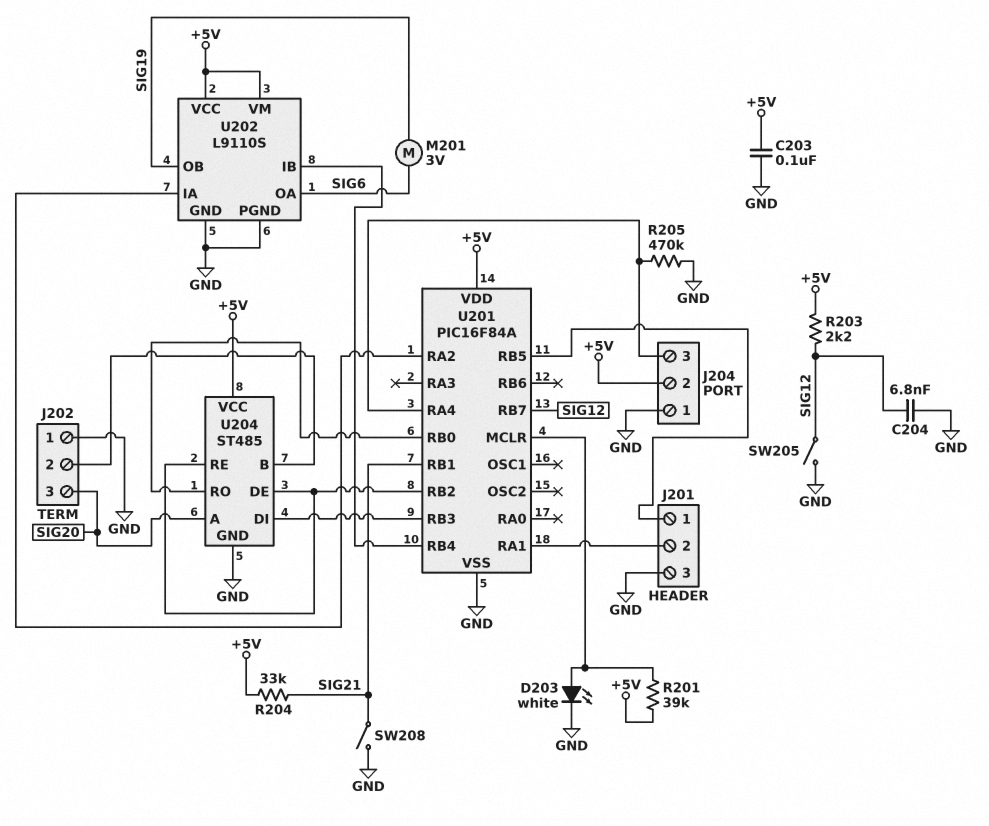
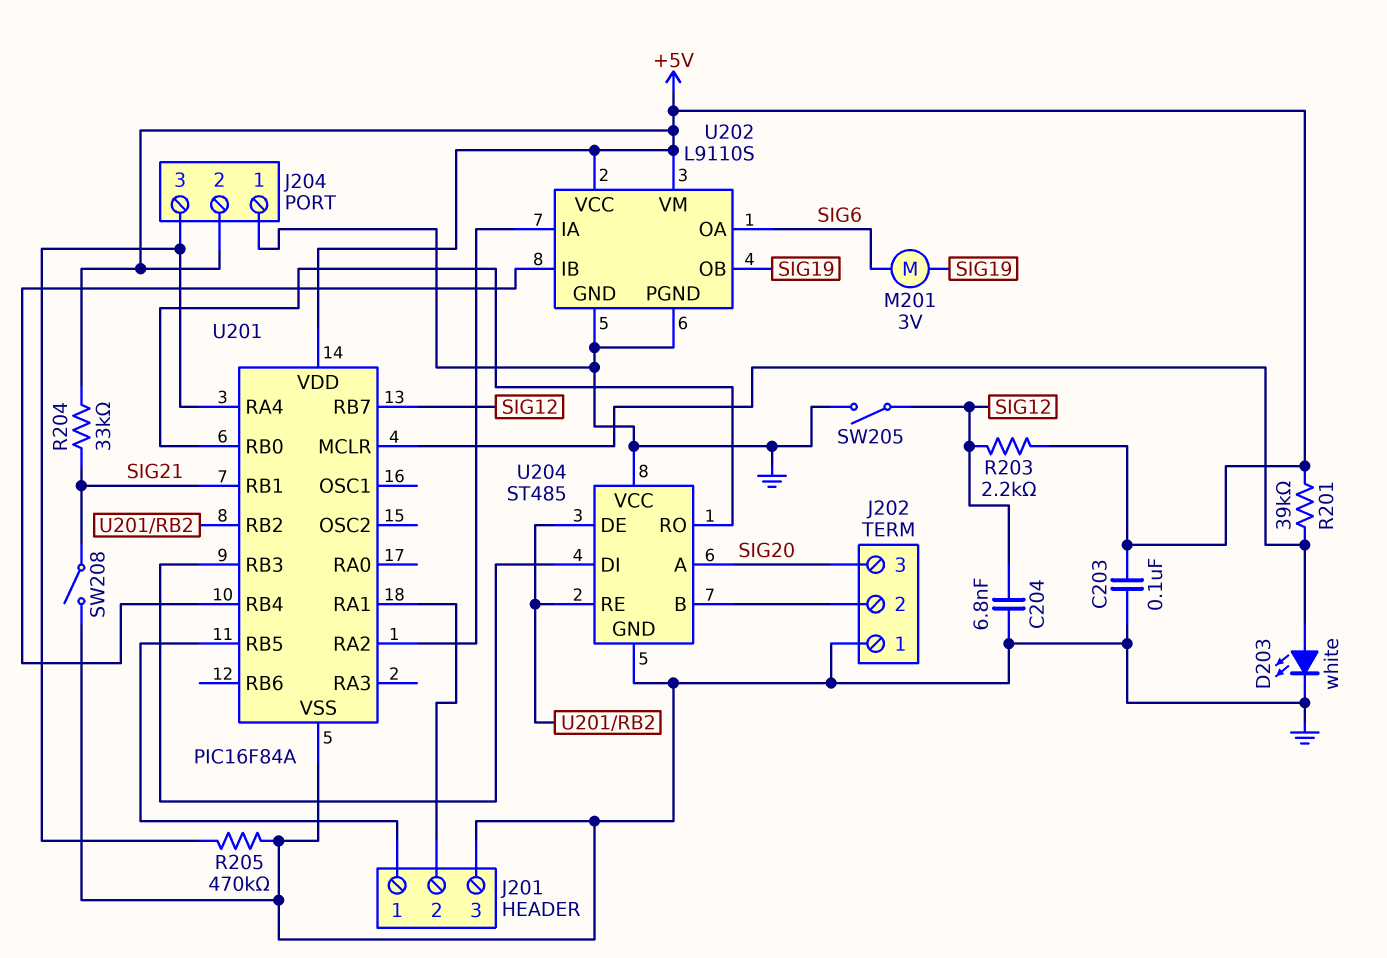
U204 pin VCC: +5V -> GND

